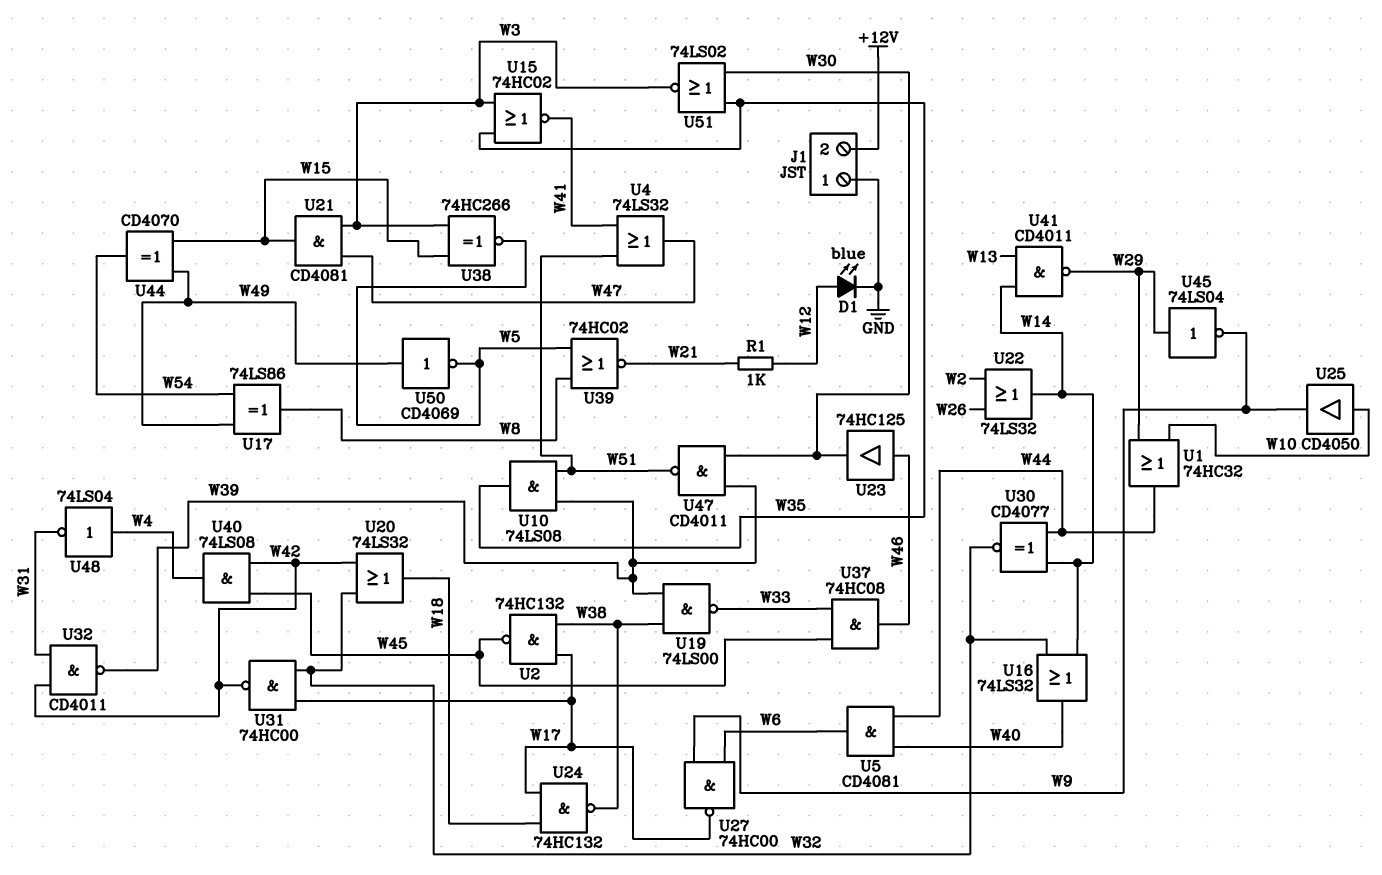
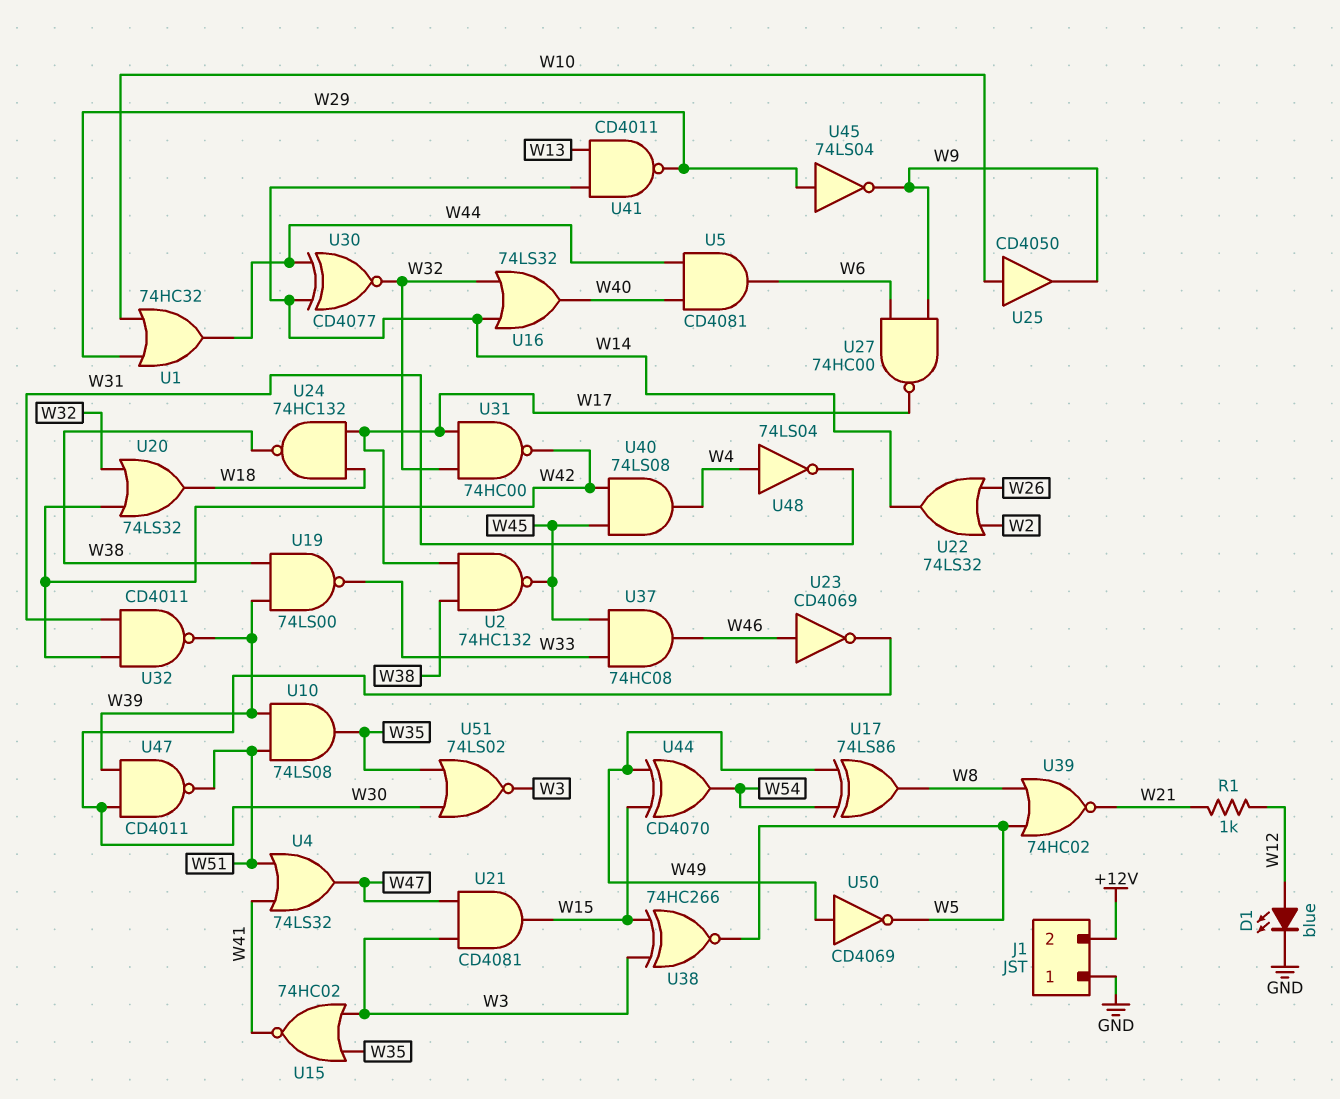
U23: buffer 74HC125 (in W46, out W30) -> NOT CD4069 (in W46, out W30)

